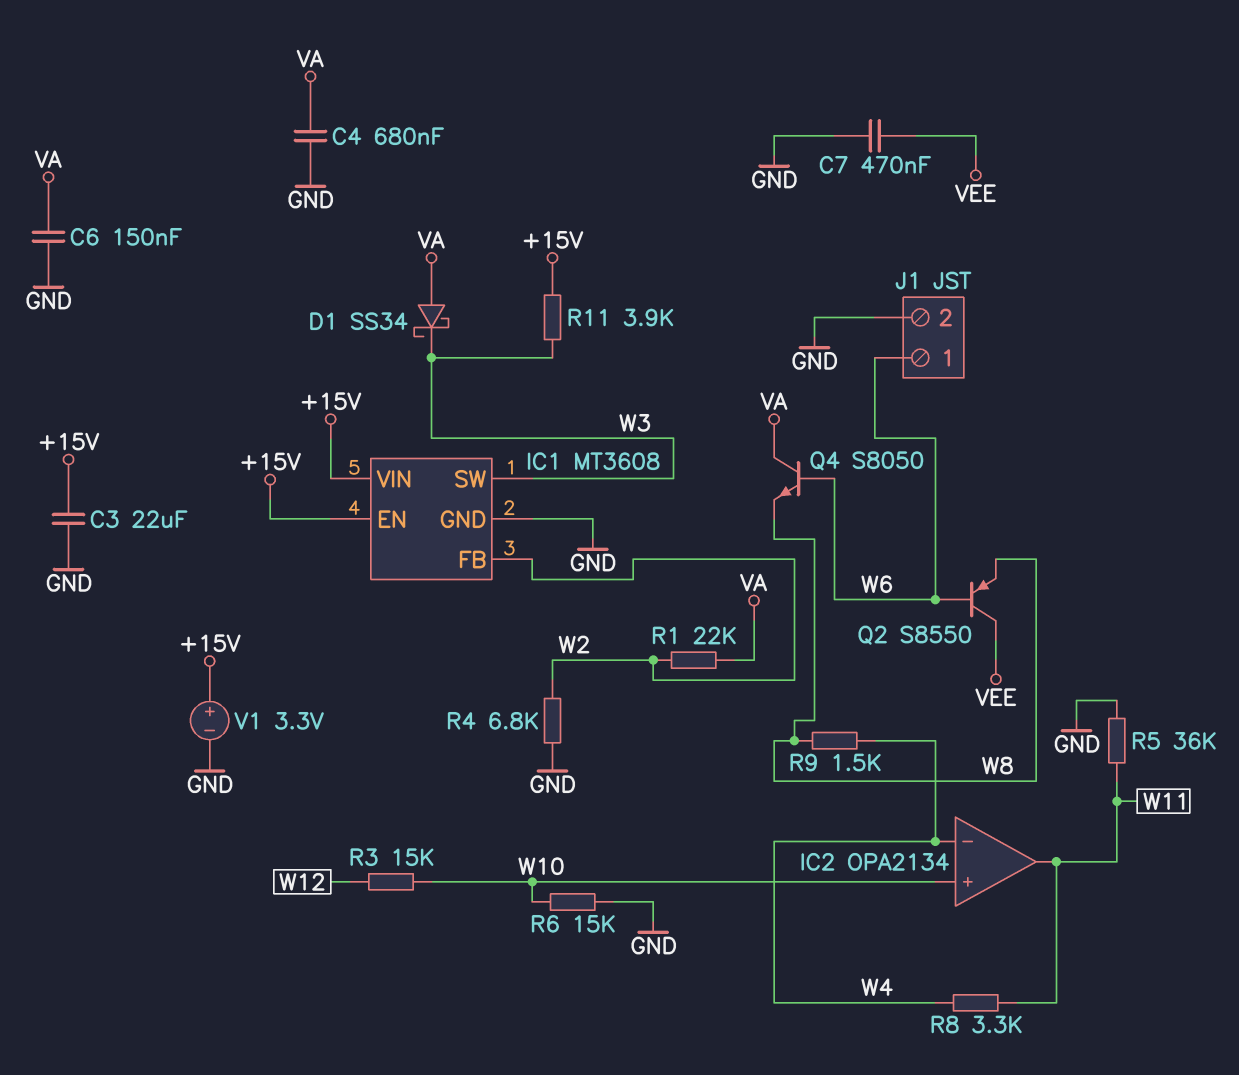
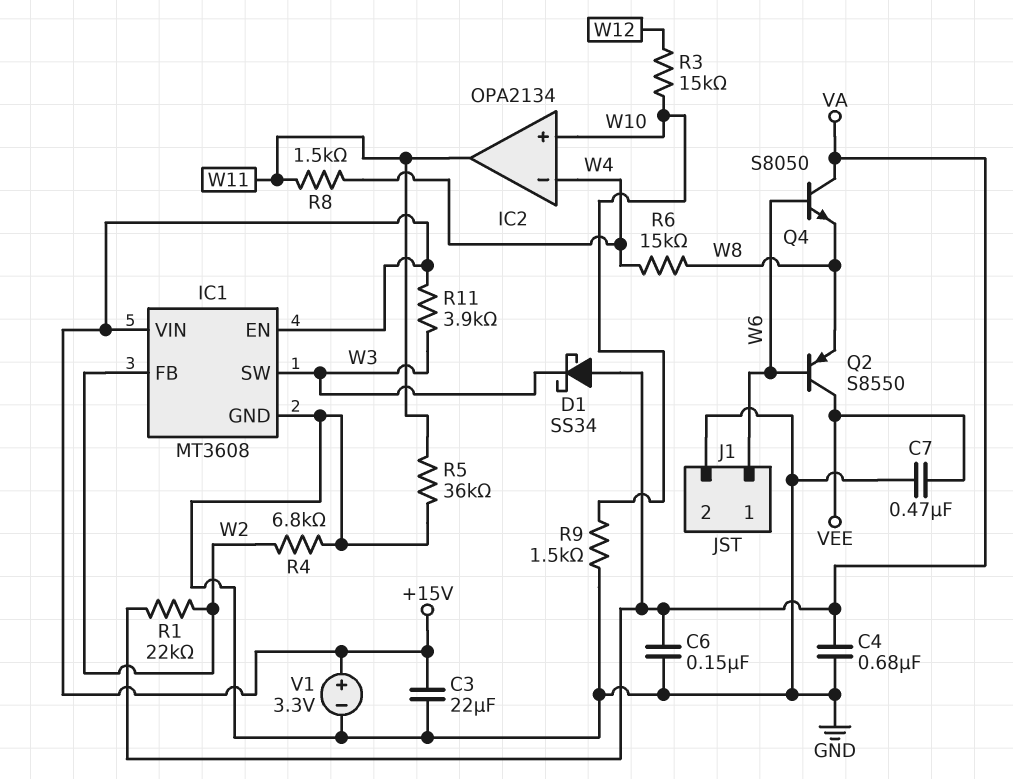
R6: 15k (GND, W10) -> 15k (W4, W8)
R8: 3.3k (W4, W11) -> 1.5k (W4, W11)
R9: 1.5k (W4, W8) -> 1.5k (GND, W10)

